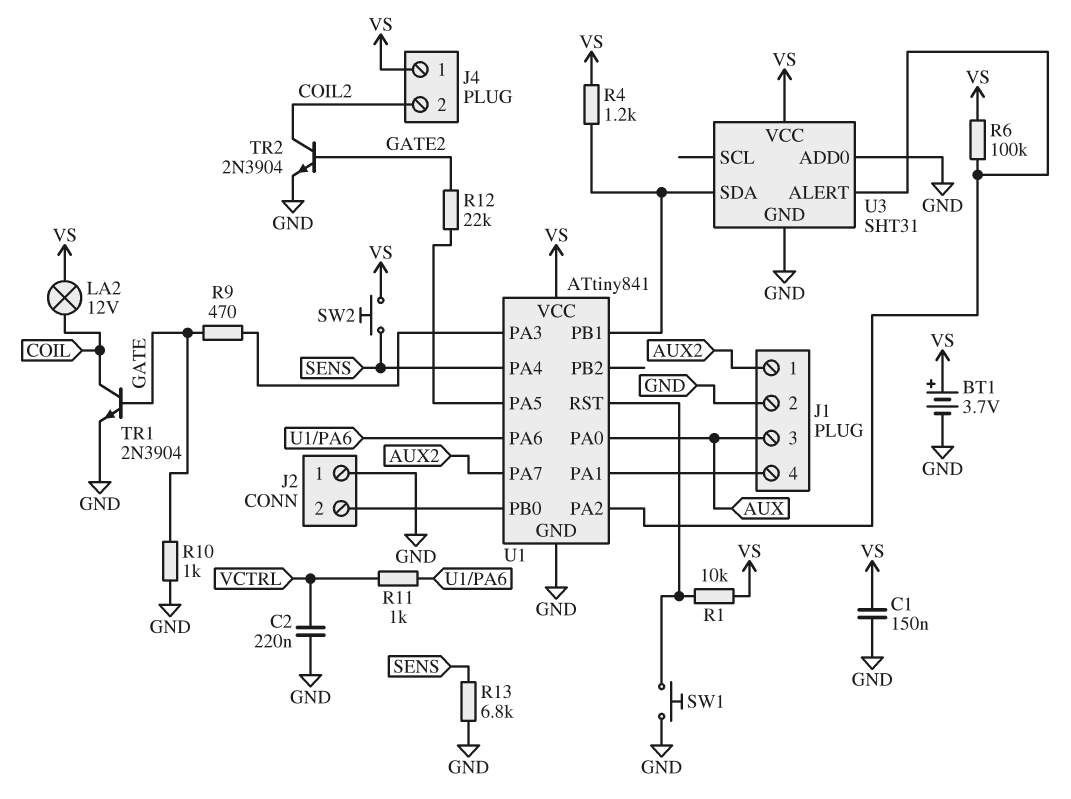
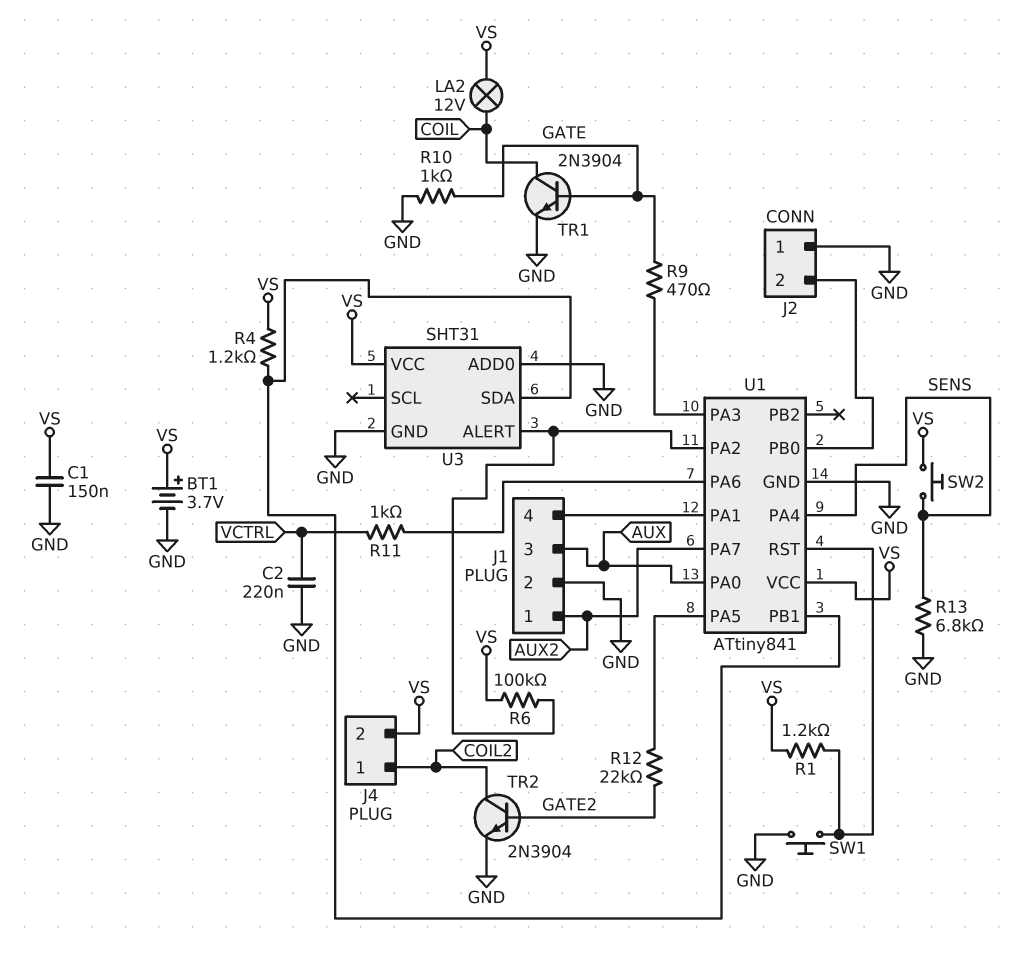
J4 pin 1: VS -> COIL2
J4 pin 2: COIL2 -> VS
R1: 10k (U1/RST, VS) -> 1.2k (U1/RST, VS)

